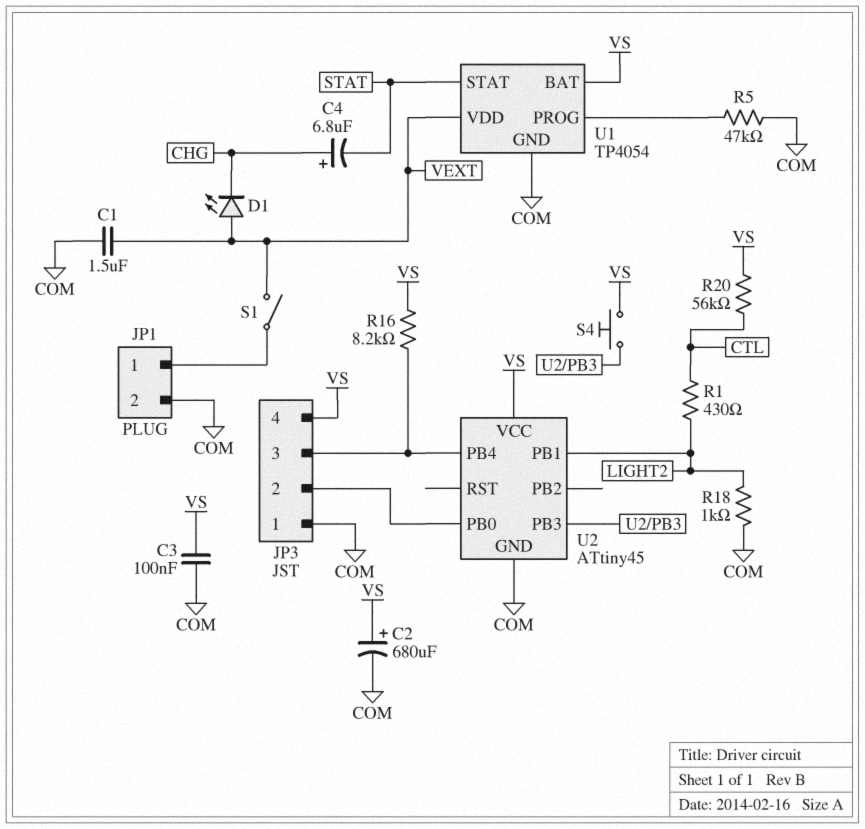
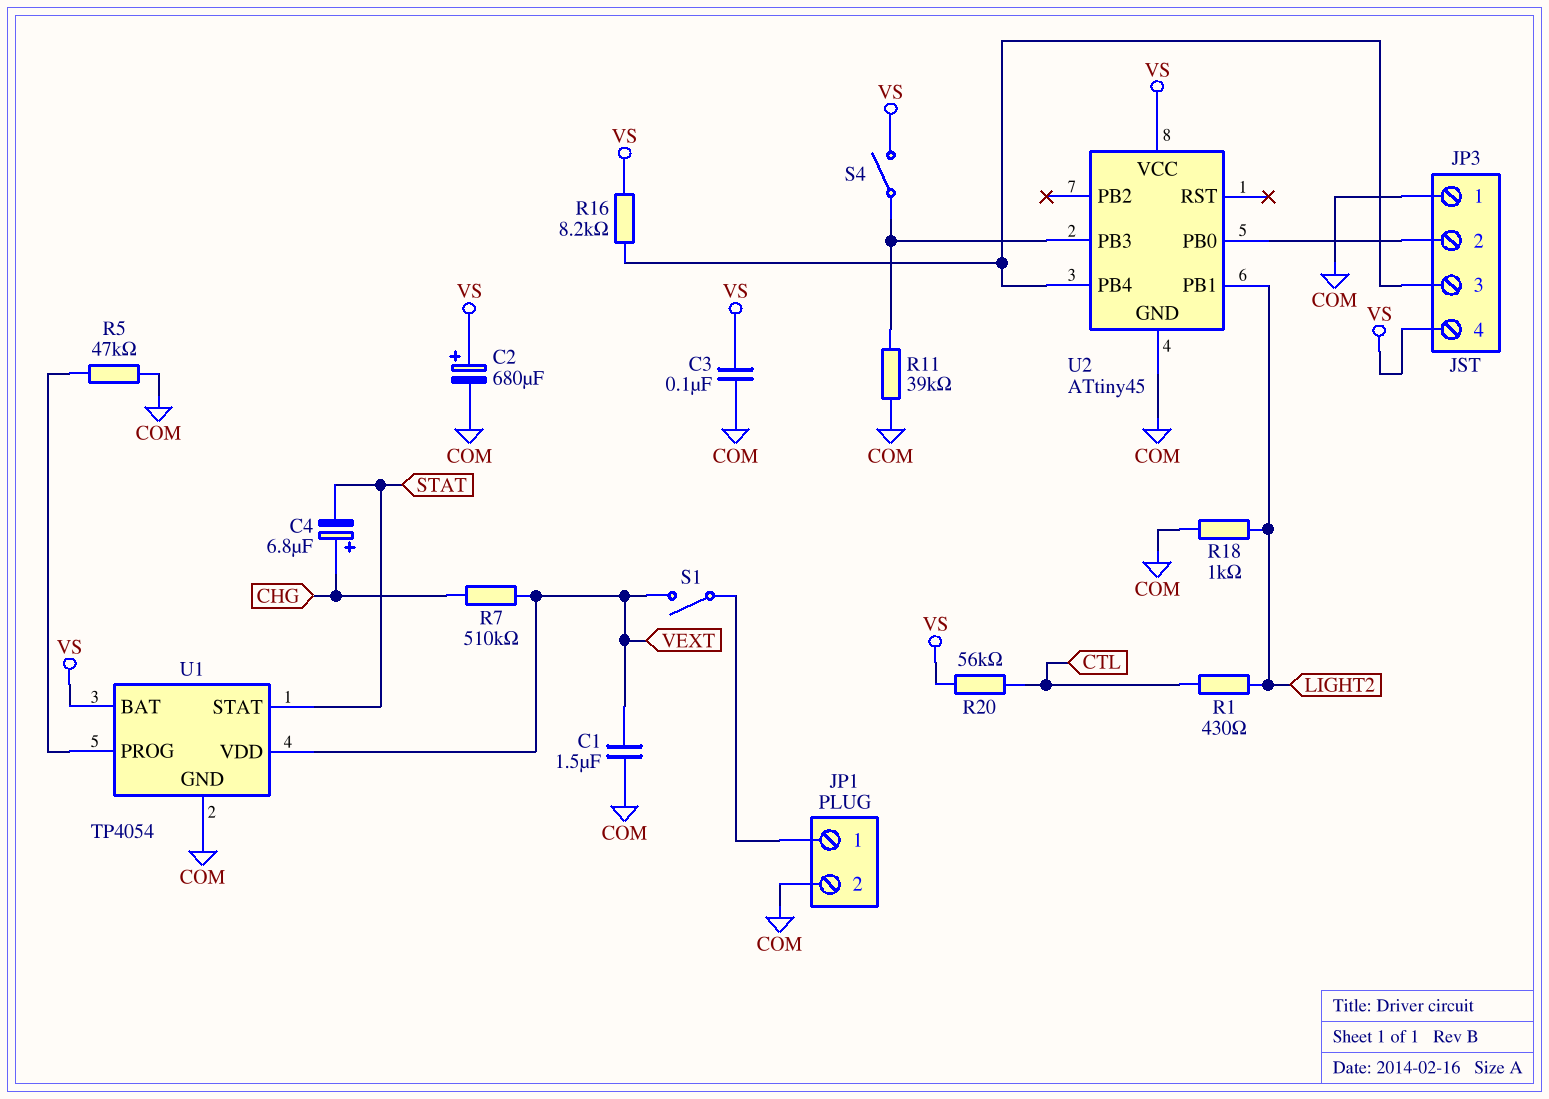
D1: LED (A VEXT, K CHG) -> none
R7: none -> 510k (CHG, VEXT)
R11: none -> 39k (COM, U2/PB3)
S4: button (U2/PB3, VS) -> switch (U2/PB3, VS)

